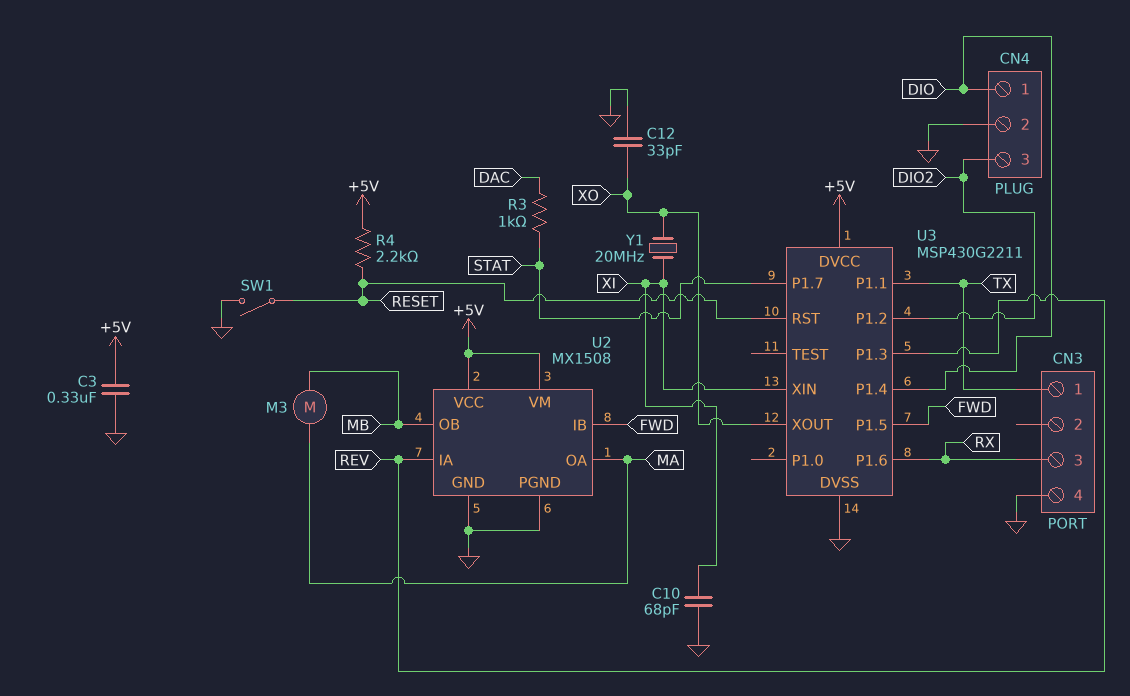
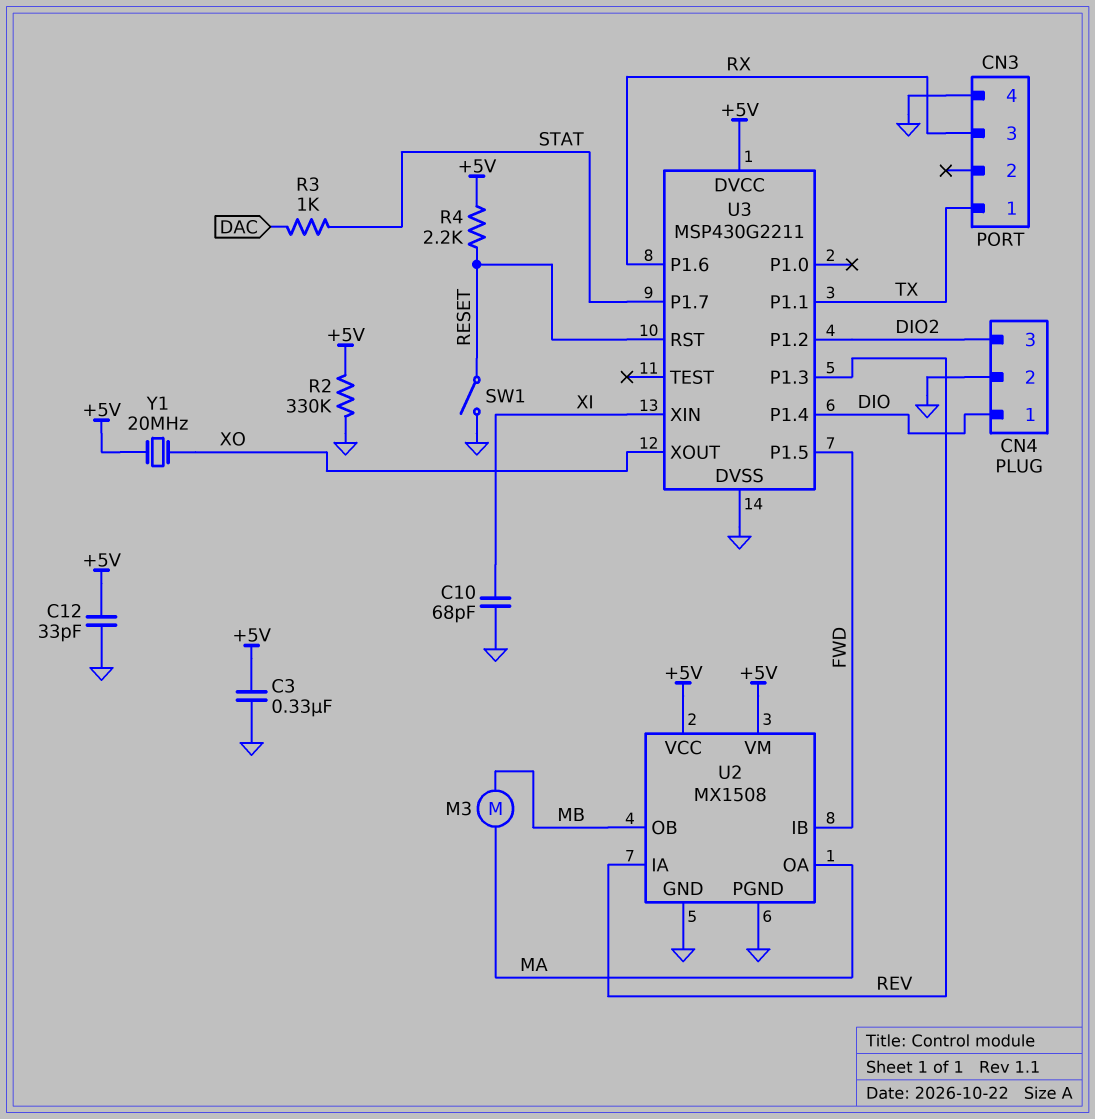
C12: 33pF (GND, XO) -> 33pF (+5V, GND)
R2: none -> 330k (+5V, GND)
Y1: 20MHz (XI, XO) -> 20MHz (+5V, XO)

